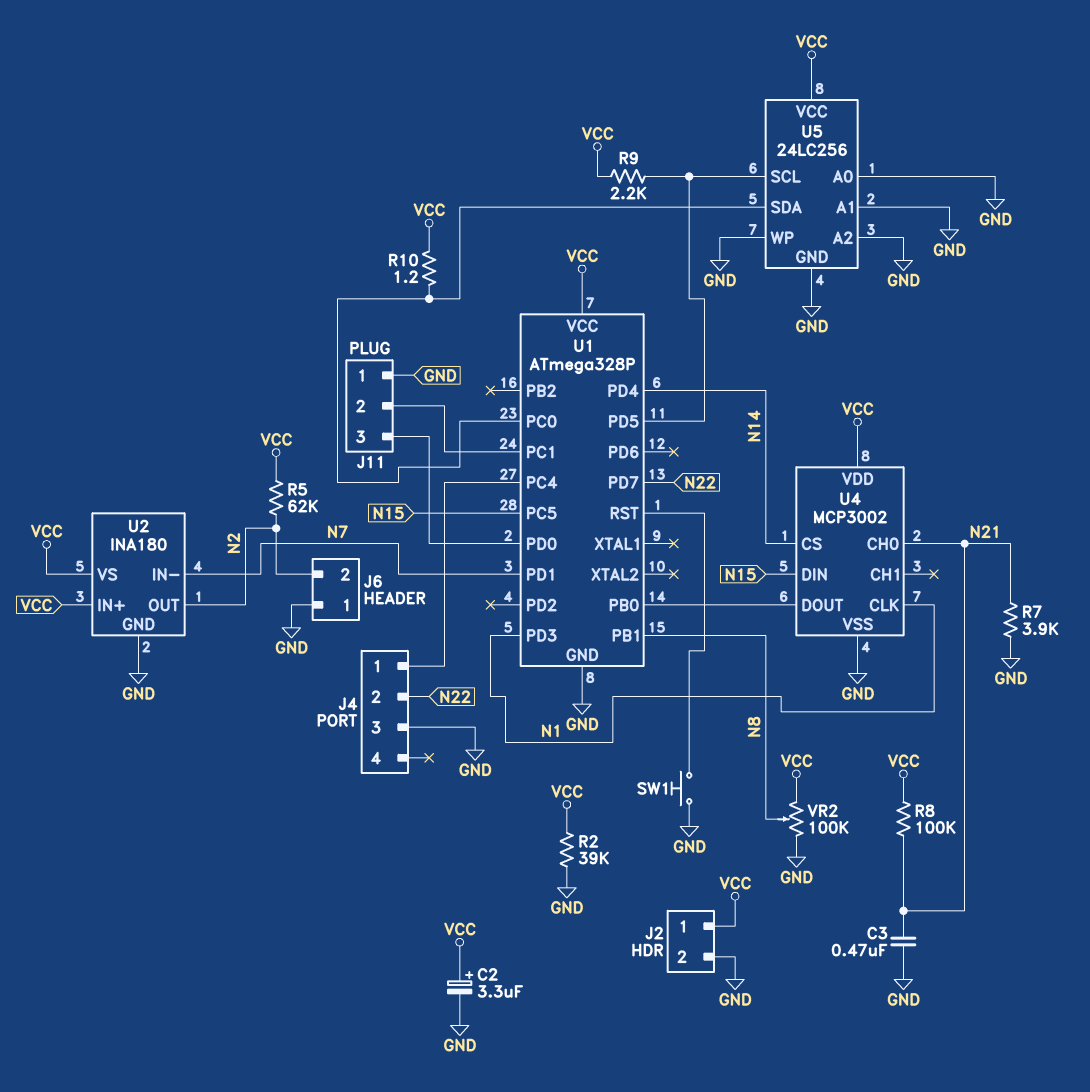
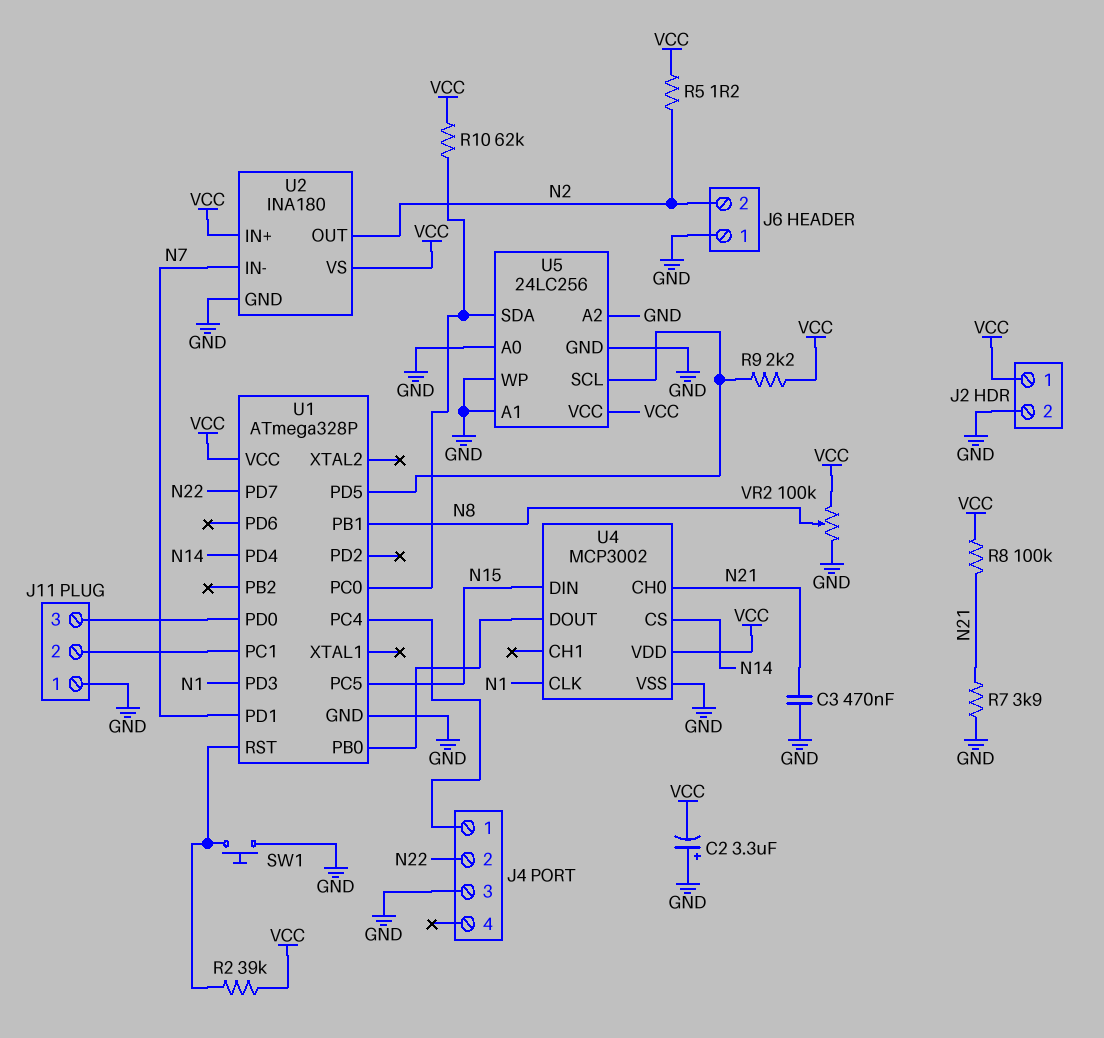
C2: 3.3uF (plus VCC, minus GND) -> 3.3uF (plus GND, minus VCC)
R2: 39k (GND, VCC) -> 39k (U1/RST, VCC)
R5: 62k (N2, VCC) -> 1.2 (N2, VCC)
R10: 1.2 (U1/PC0, VCC) -> 62k (U1/PC0, VCC)

